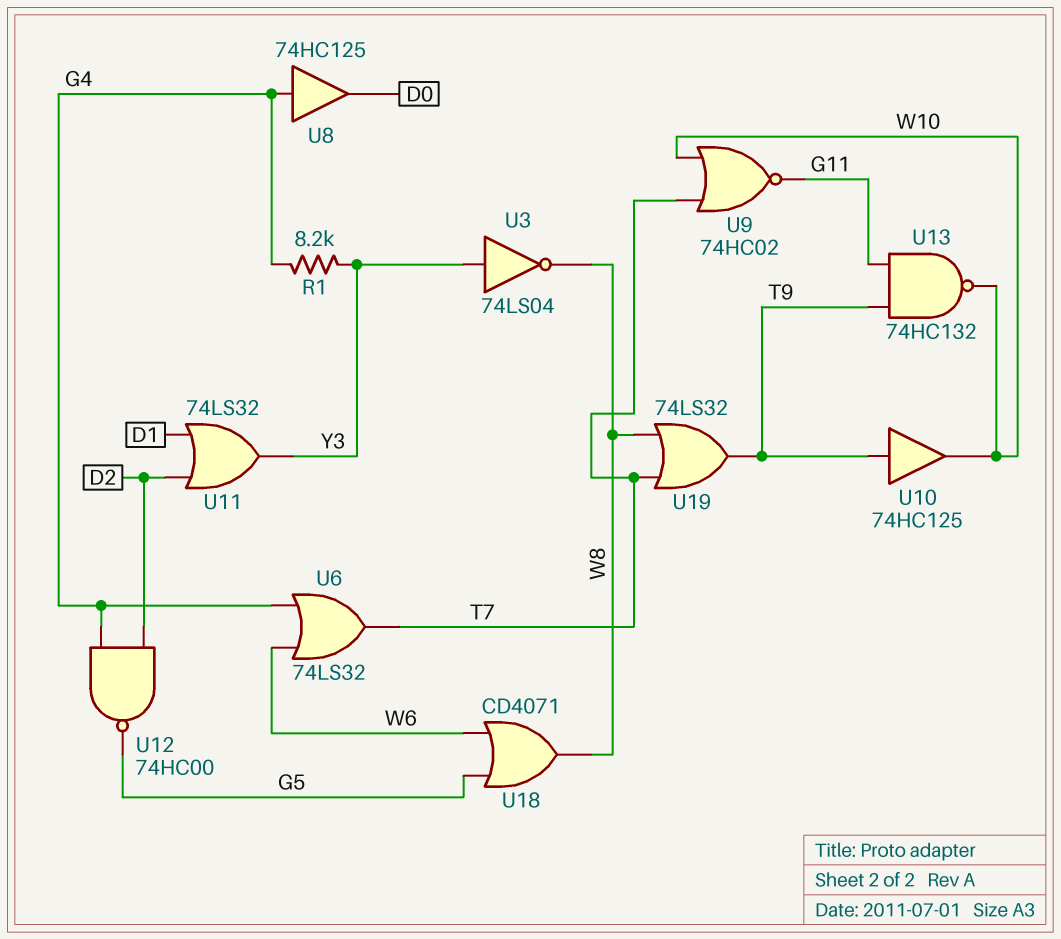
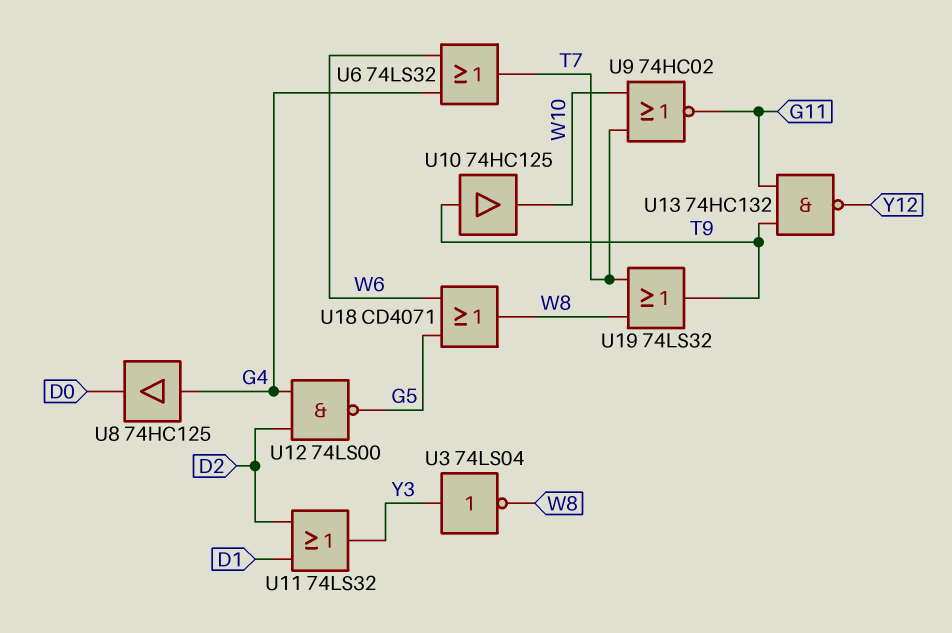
R1: 8.2k (G4, Y3) -> none
U12: NAND 74HC00 (in D2, in G4, out G5) -> NAND 74LS00 (in D2, in G4, out G5)
U13: NAND 74HC132 (in G11, in T9, out W10) -> NAND 74HC132 (in G11, in T9, out Y12)

